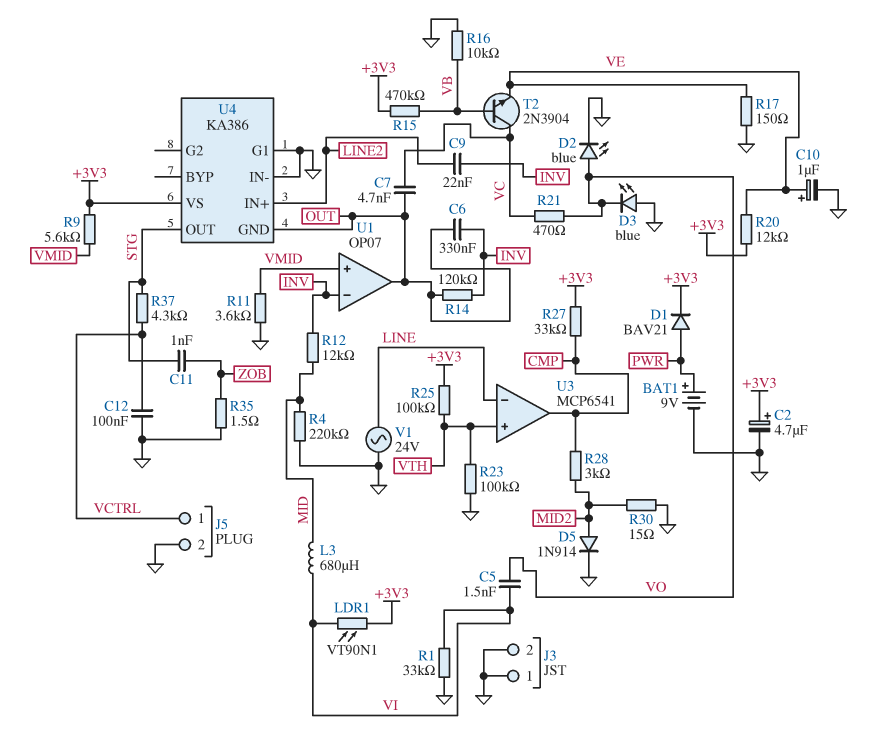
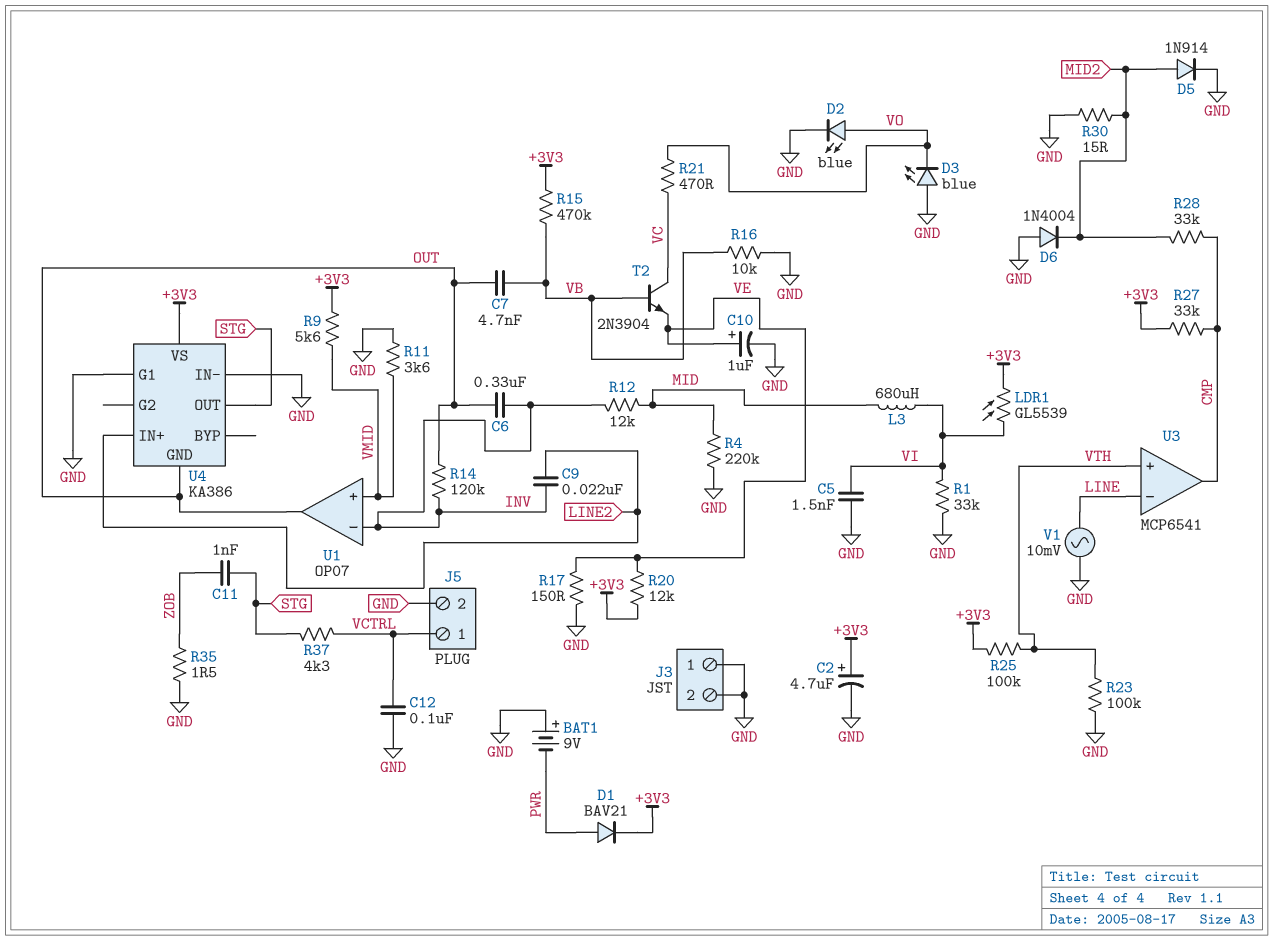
BAT1: 9V (plus PWR, minus GND) -> 9V (plus GND, minus PWR)
C5: 1.5nF (VI, VO) -> 1.5nF (GND, VI)
C7: 4.7nF (OUT, VC) -> 4.7nF (OUT, VB)
D6: none -> diode 1N4004 (A GND, K MID2)
LDR1: VT90N1 (+3V3, VI) -> GL5539 (+3V3, VI)
R28: 3k (CMP, MID2) -> 33k (CMP, MID2)
V1: AC 24V (GND, LINE) -> AC 10mV (GND, LINE)

